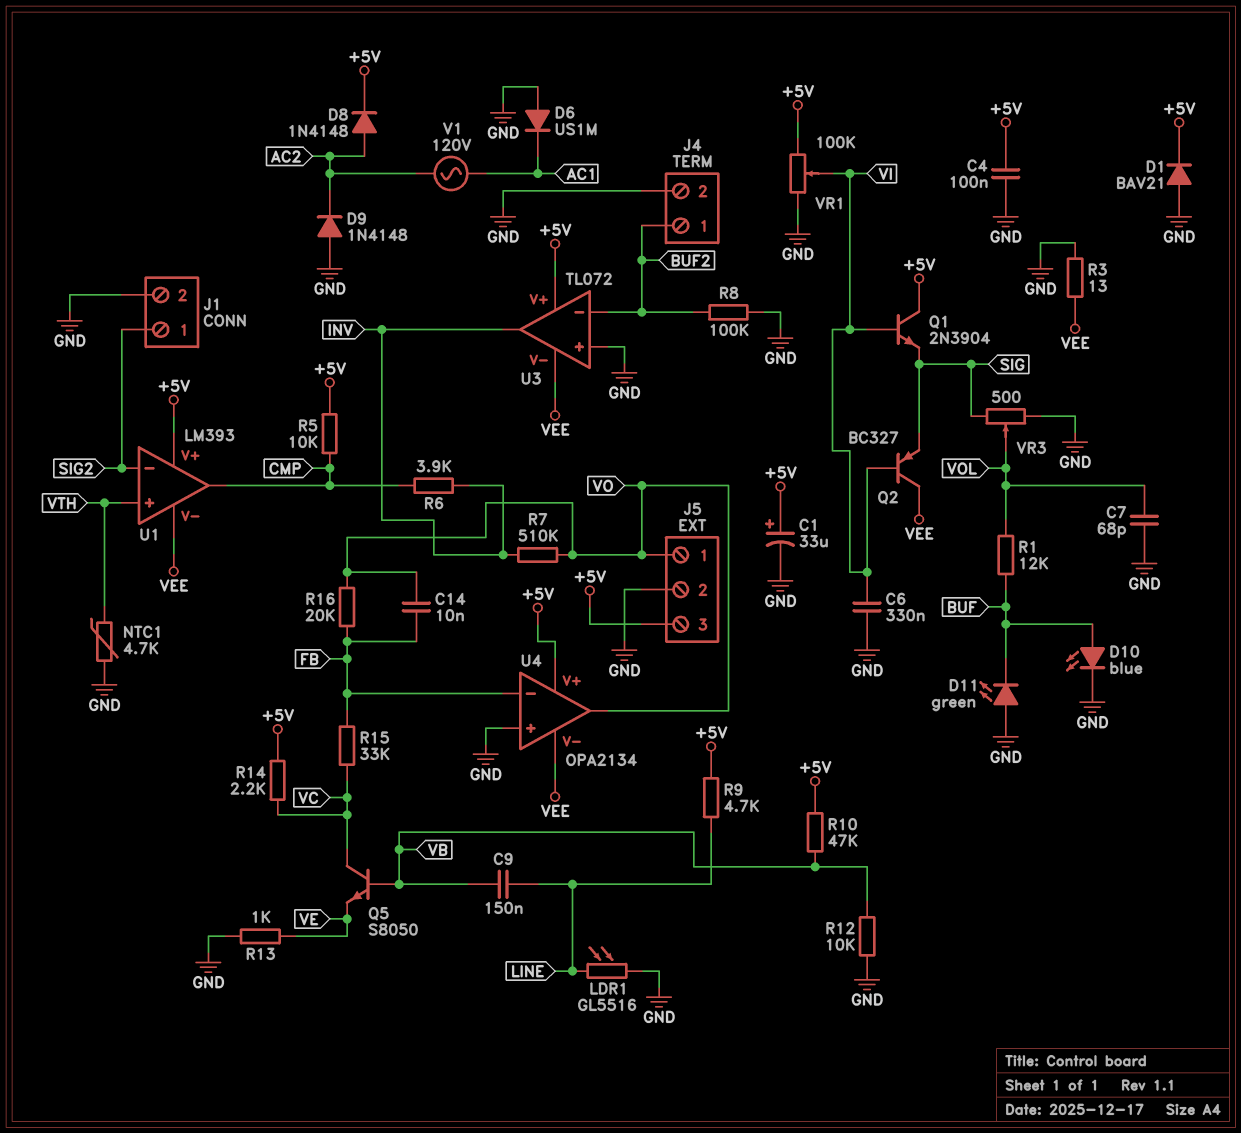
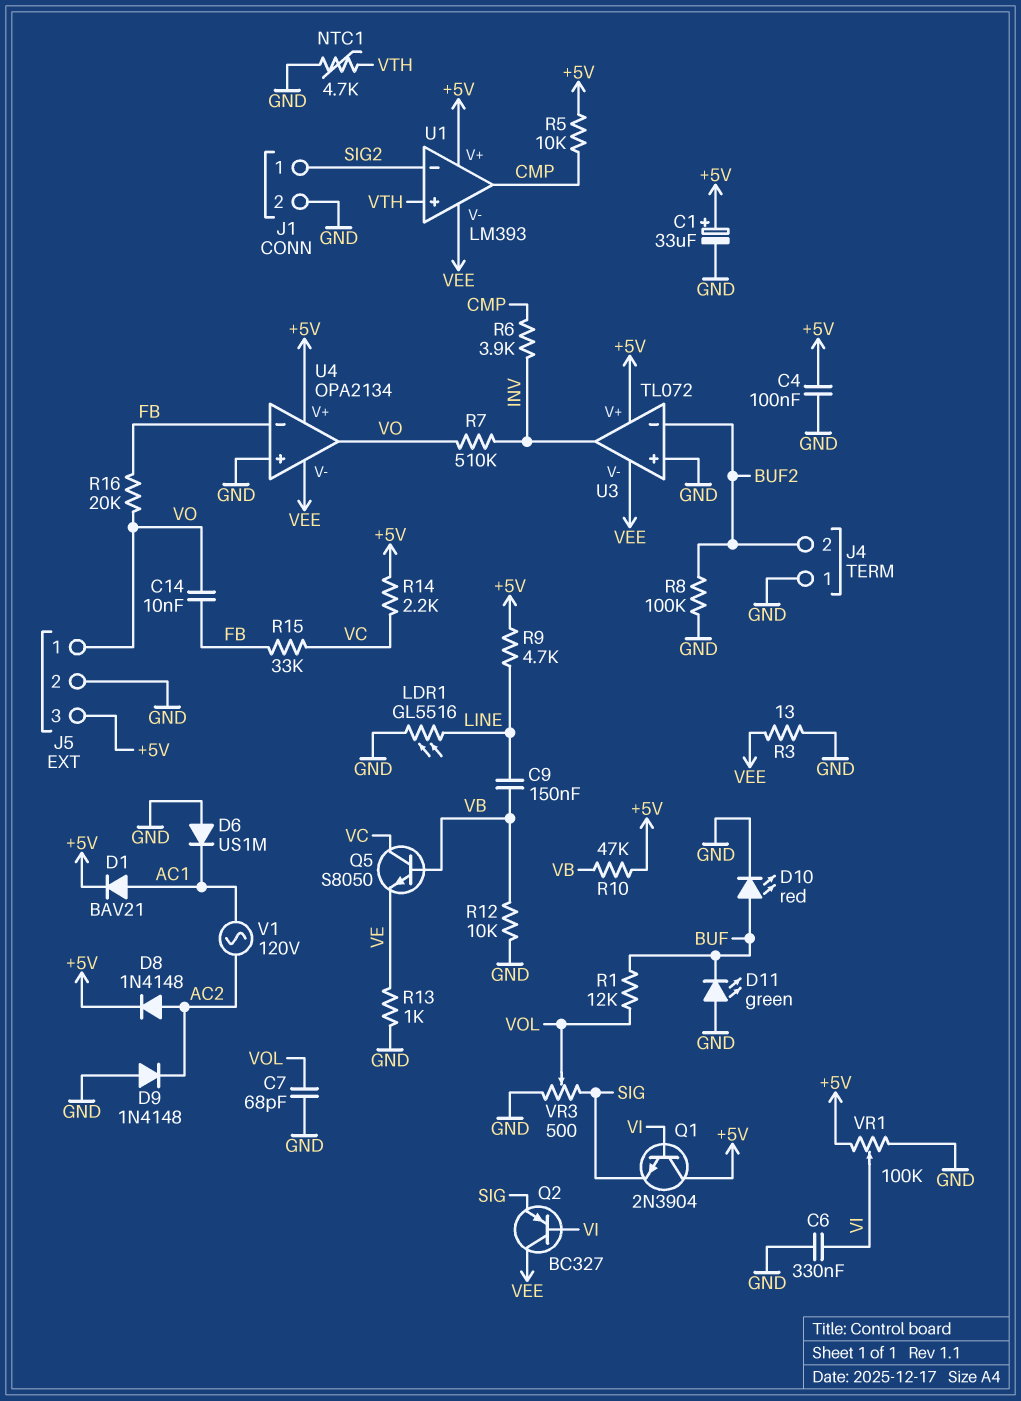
D1: diode BAV21 (A GND, K +5V) -> diode BAV21 (A AC1, K +5V)
D10: LED blue (A BUF, K GND) -> LED red (A BUF, K GND)
J4 pin 1: BUF2 -> GND
J4 pin 2: GND -> BUF2

